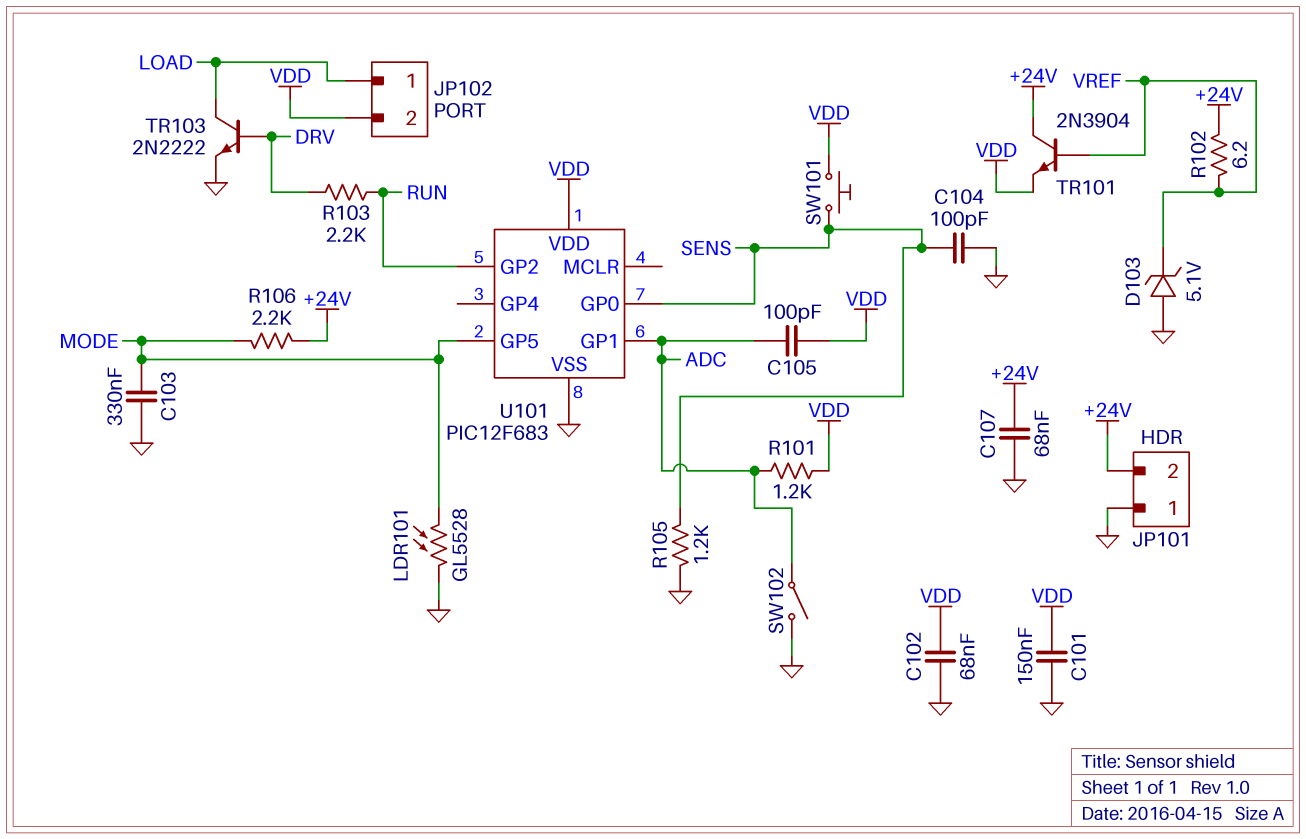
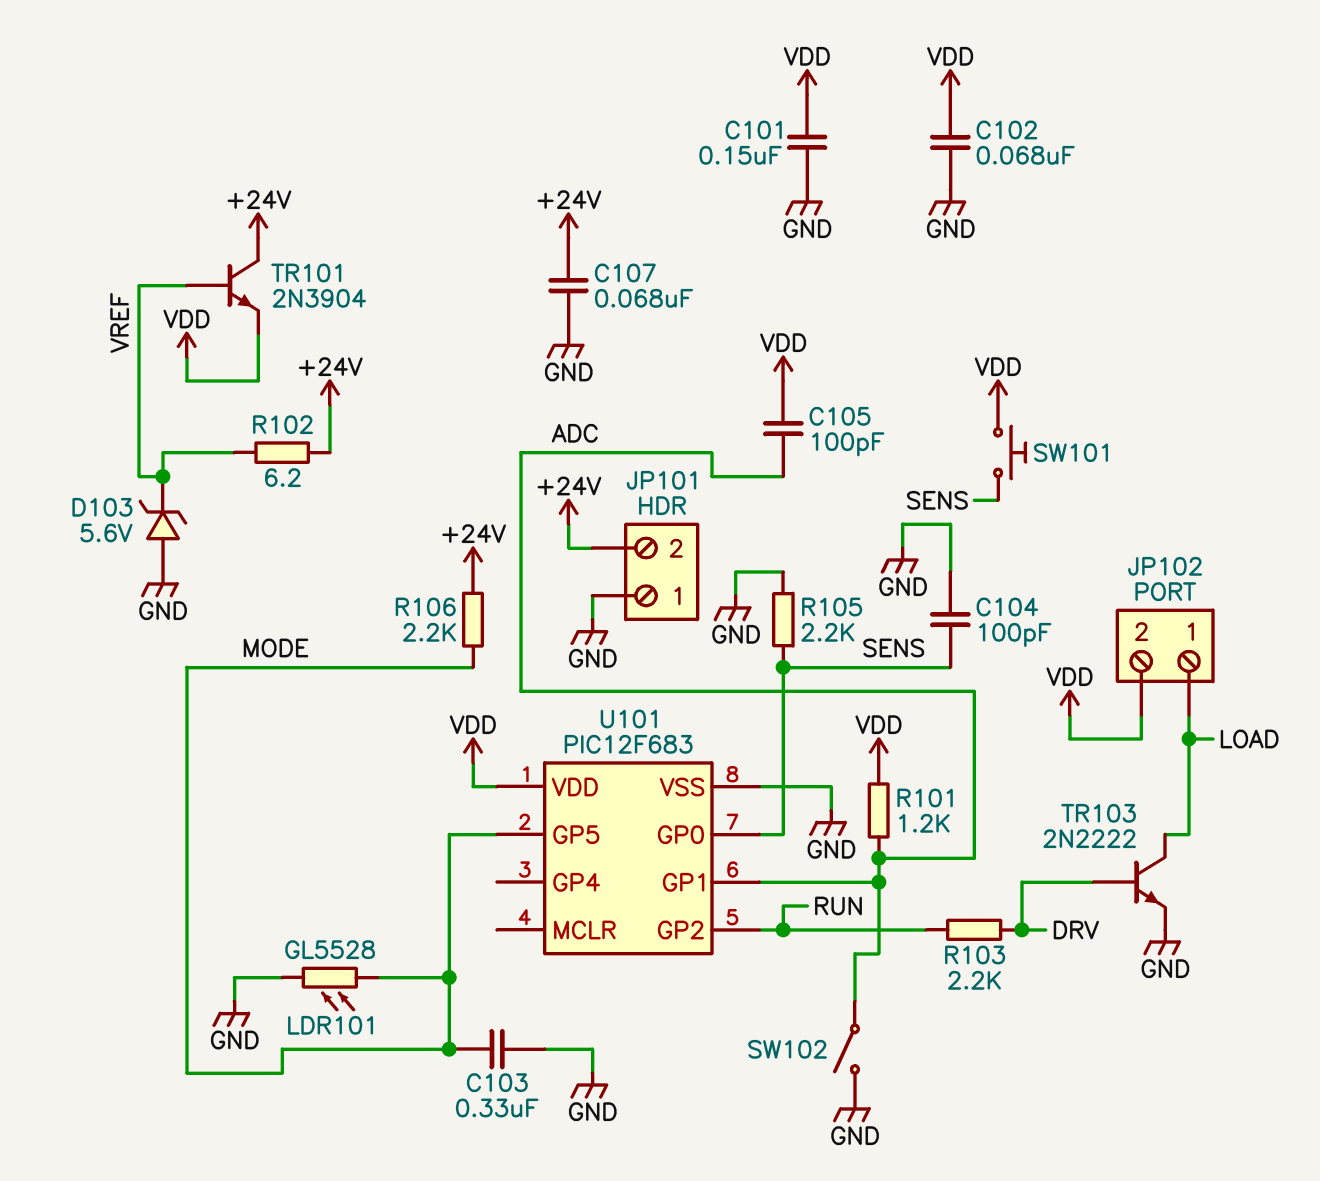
D103: zener 5.1V (A GND, K VREF) -> zener 5.6V (A GND, K VREF)
R105: 1.2k (GND, SENS) -> 2.2k (GND, SENS)

